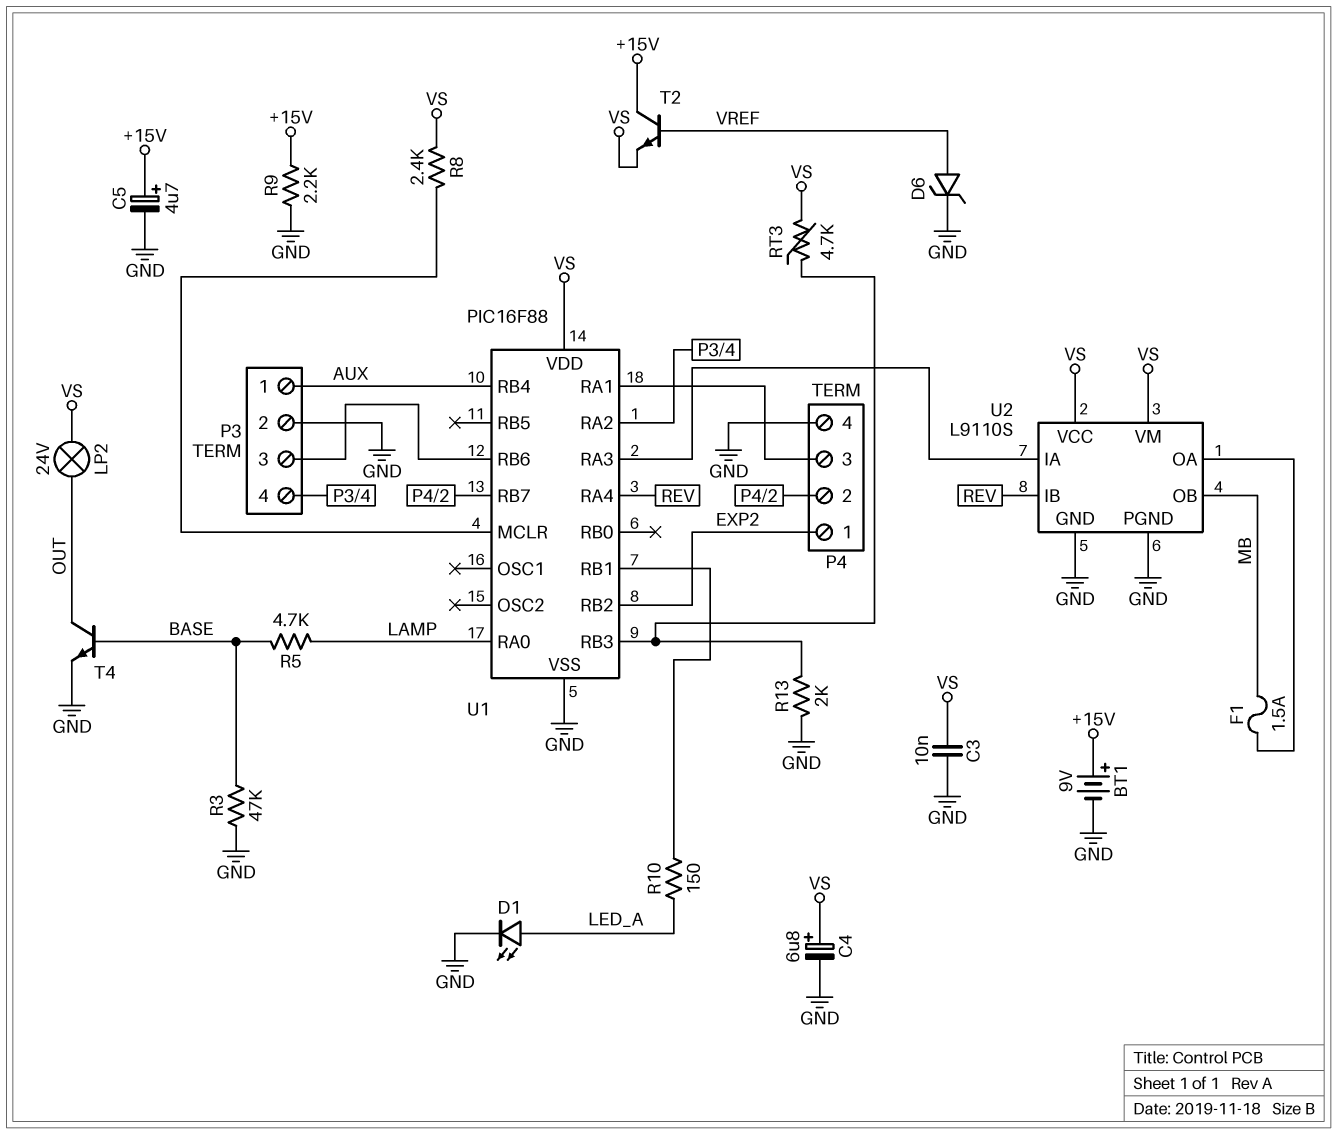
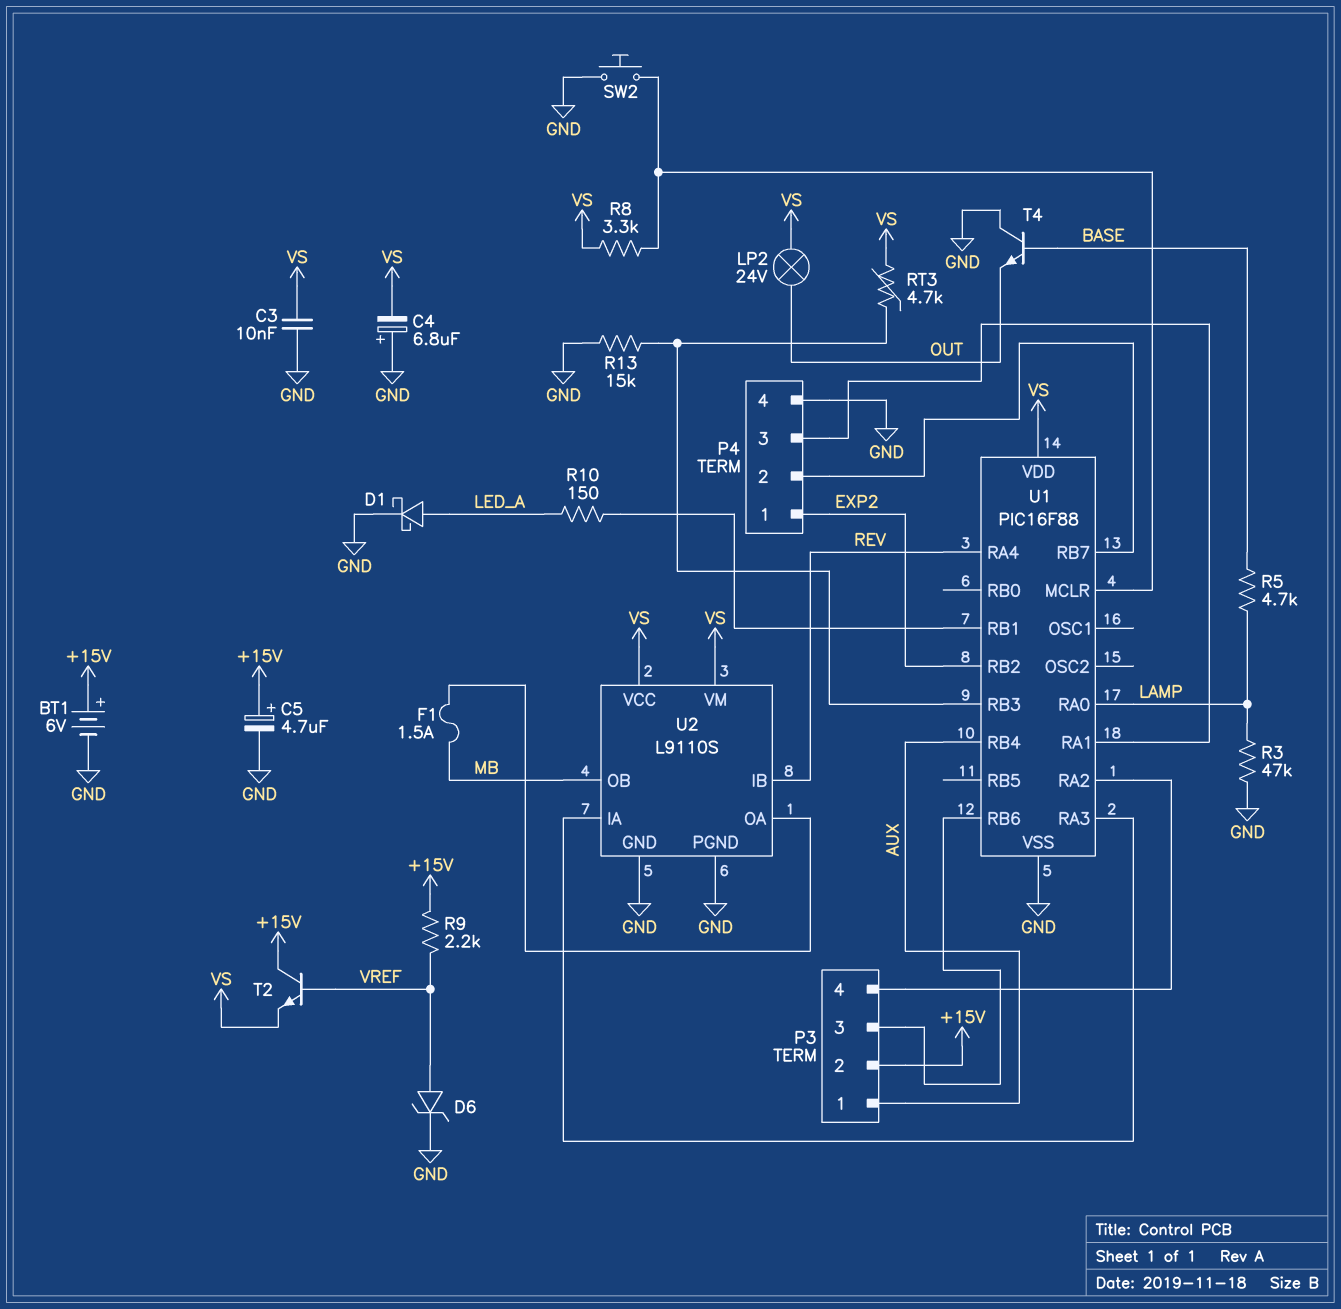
BT1: 9V (plus +15V, minus GND) -> 6V (plus +15V, minus GND)
C4: 6.8uF (plus VS, minus GND) -> 6.8uF (plus GND, minus VS)
D1: LED (A LED_A, K GND) -> schottky (A LED_A, K GND)
P3 pin 2: GND -> +15V
R3: 47k (BASE, GND) -> 47k (GND, LAMP)
R8: 2.4k (U1/MCLR, VS) -> 3.3k (U1/MCLR, VS)
R9: 2.2k (+15V, GND) -> 2.2k (+15V, VREF)
R13: 2k (GND, U1/RB3) -> 15k (GND, U1/RB3)
SW2: none -> button (GND, U1/MCLR)
T4: NPN (B BASE, C OUT, E GND) -> NPN (B BASE, C GND, E OUT)

